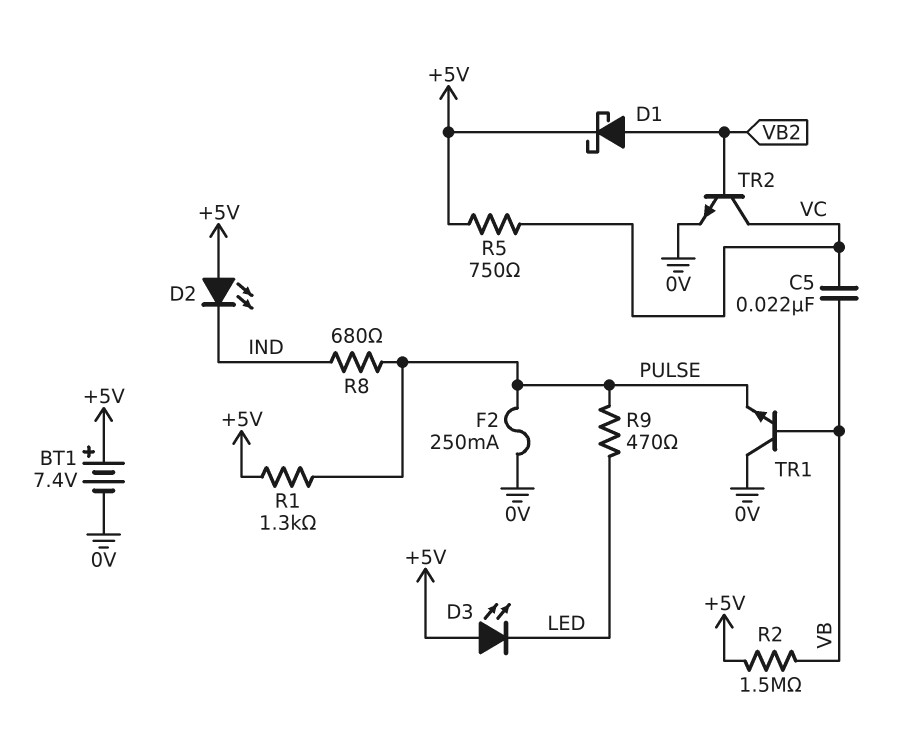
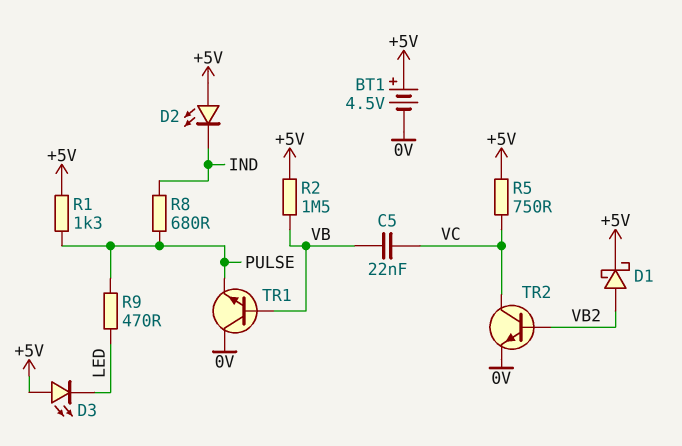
BT1: 7.4V (plus +5V, minus 0V) -> 4.5V (plus +5V, minus 0V)
F2: 250mA (0V, PULSE) -> none

